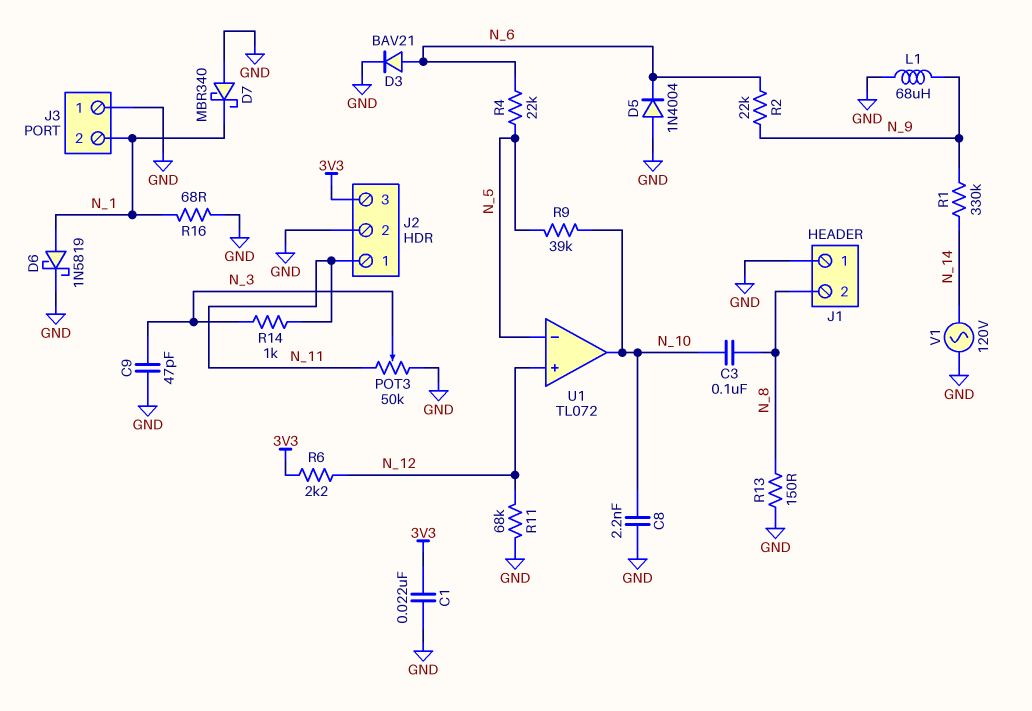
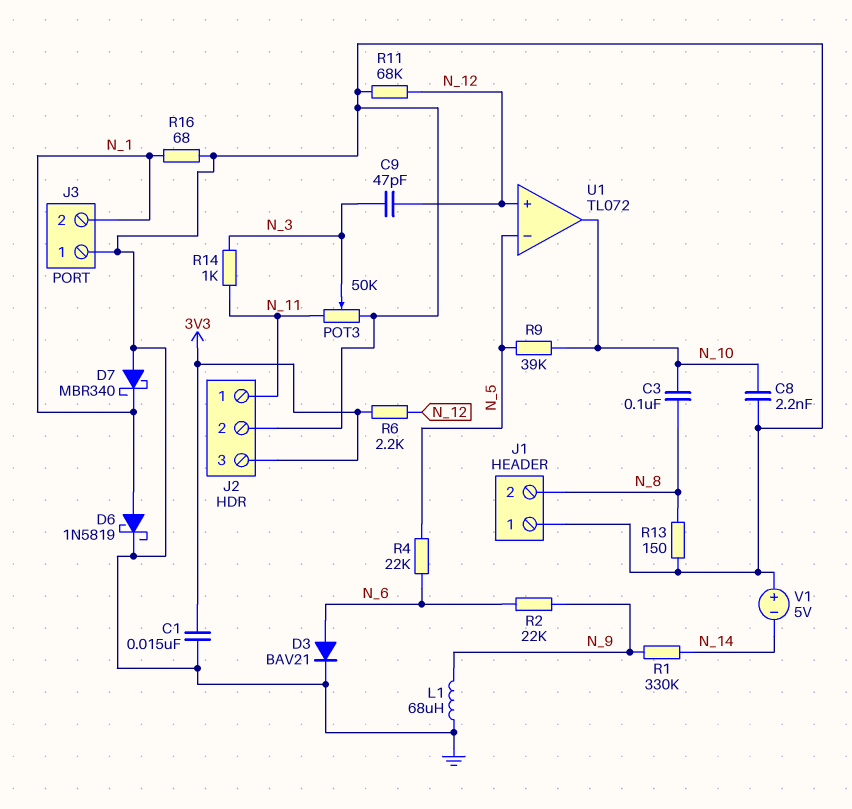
C1: 22nF (3V3, GND) -> 15nF (3V3, GND)
C9: 47pF (GND, N_3) -> 47pF (N_3, N_12)
D5: diode 1N4004 (A GND, K N_6) -> none
V1: AC 120V (GND, N_14) -> 5V (plus GND, minus N_14)

